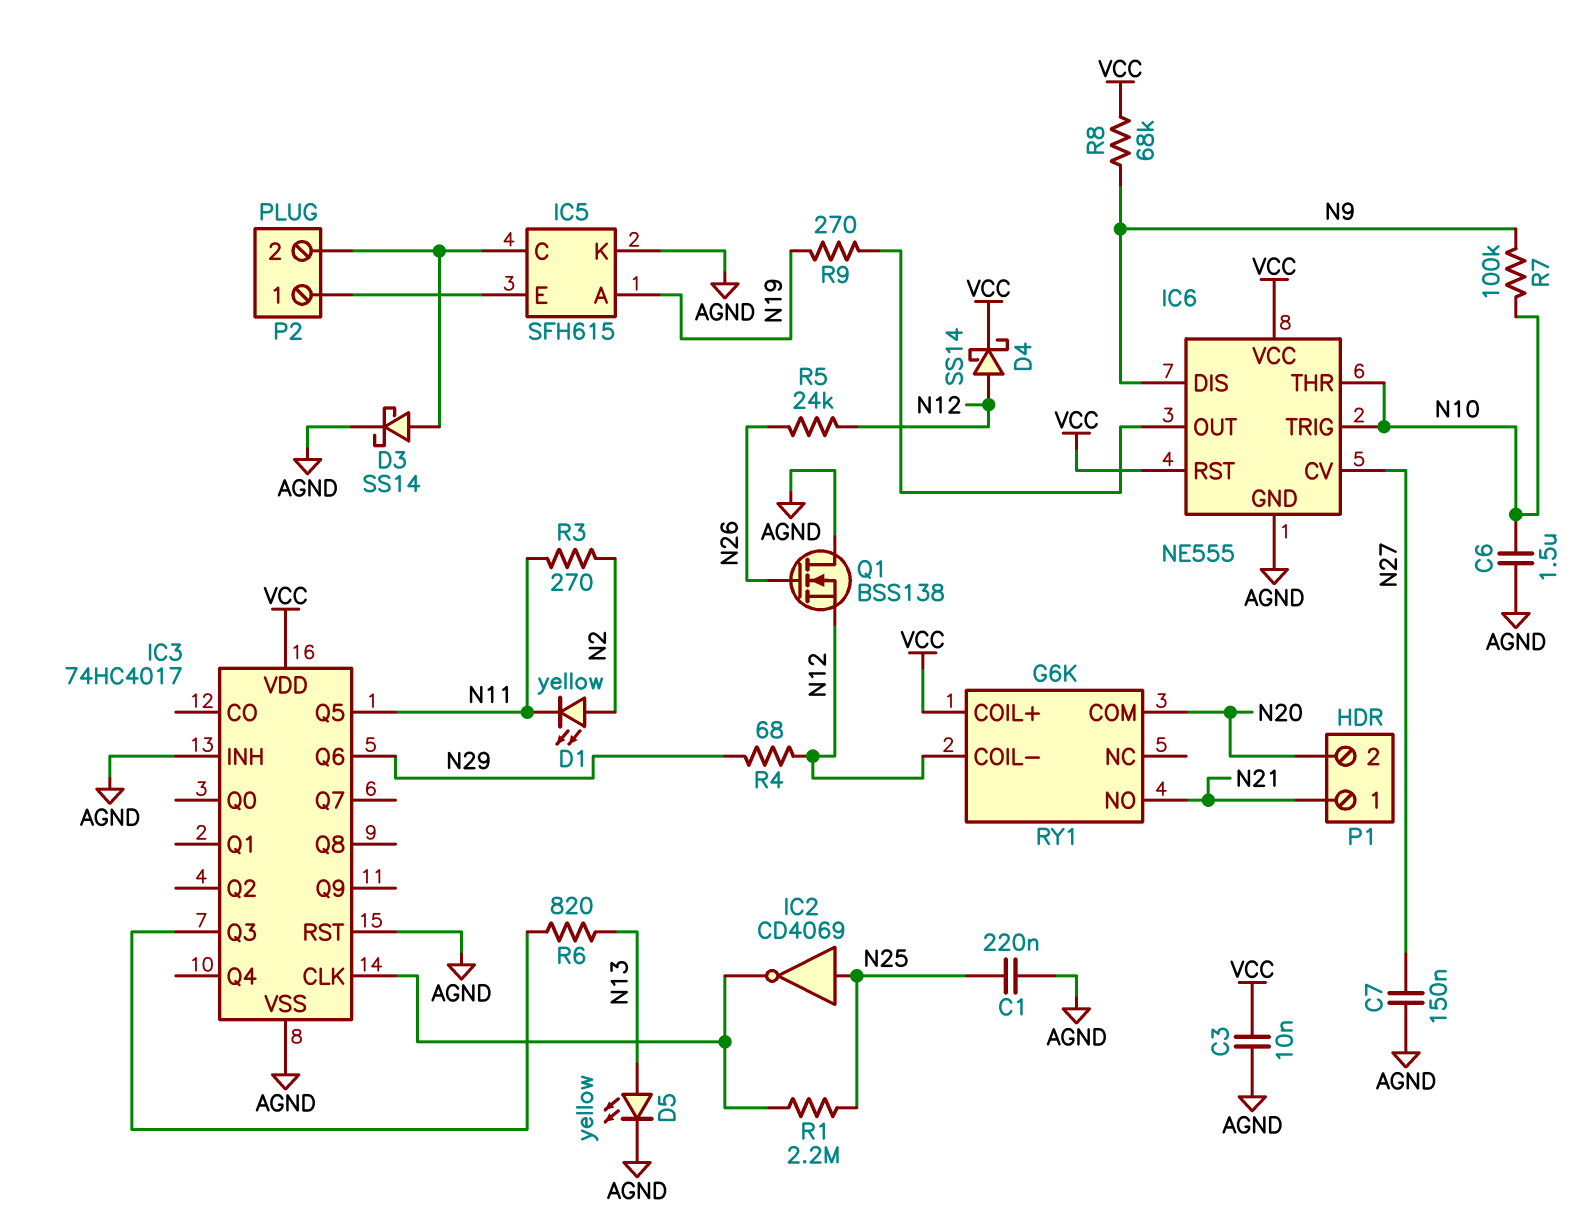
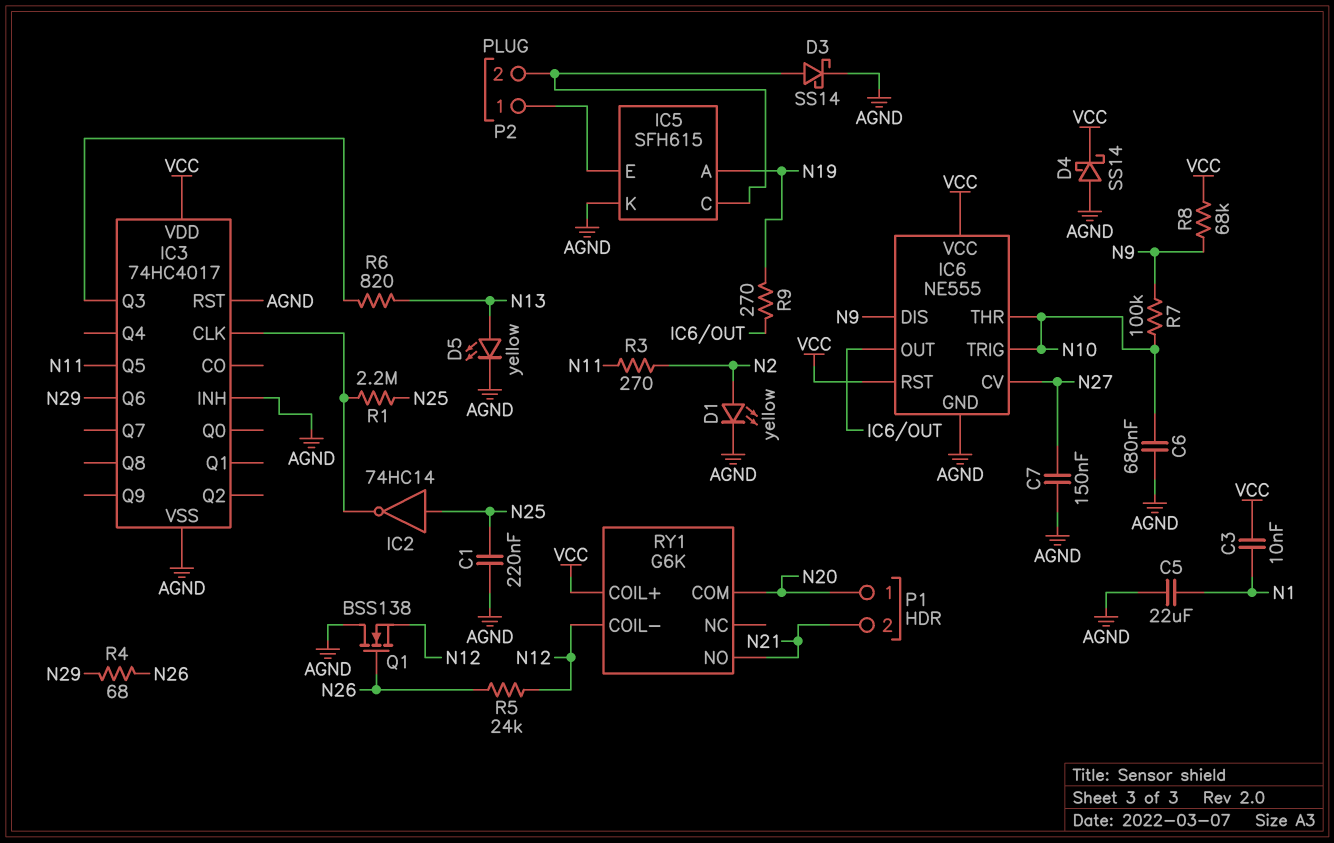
C3: 10nF (AGND, VCC) -> 10nF (N1, VCC)
C5: none -> 22uF (AGND, N1)
C6: 1.5uF (AGND, N10) -> 680nF (AGND, N10)
D1: LED yellow (A N2, K N11) -> LED yellow (A N2, K AGND)
D4: schottky SS14 (A N12, K VCC) -> schottky SS14 (A AGND, K VCC)
IC2: NOT CD4069 (in N25, out IC3/CLK) -> NOT 74HC14 (in N25, out IC3/CLK)
P1 pin 1: N21 -> N20
P1 pin 2: N20 -> N21
R4: 68 (N12, N29) -> 68 (N26, N29)

